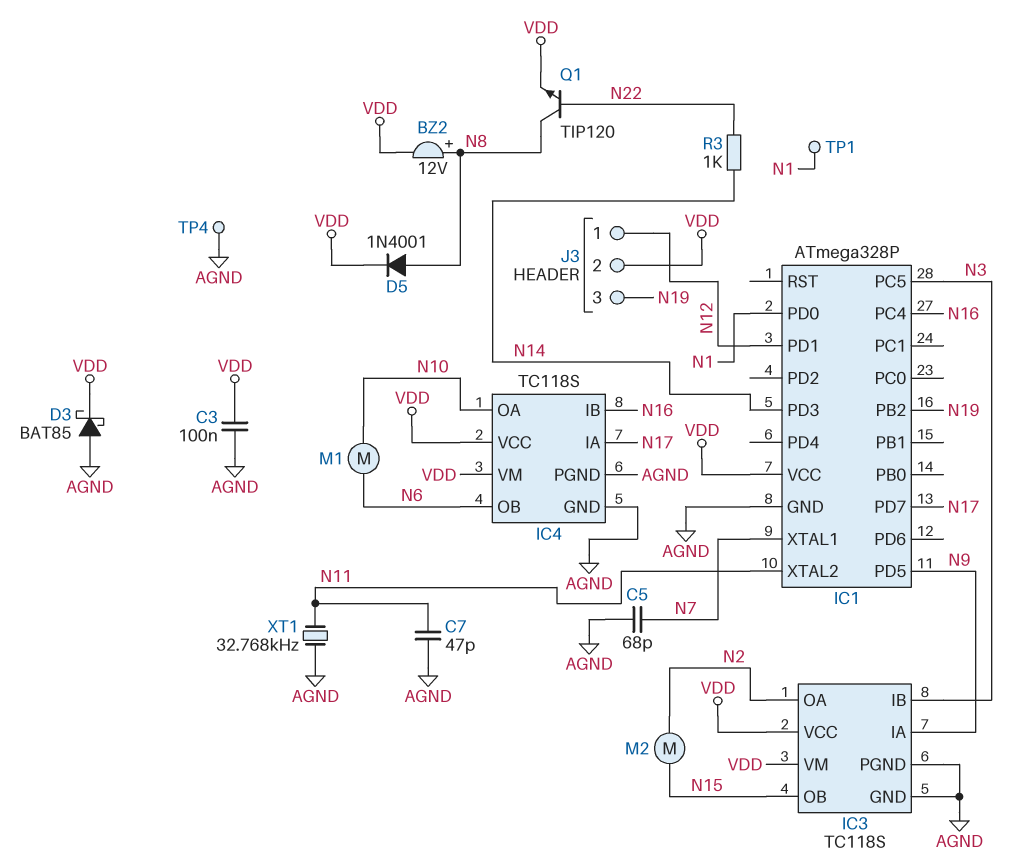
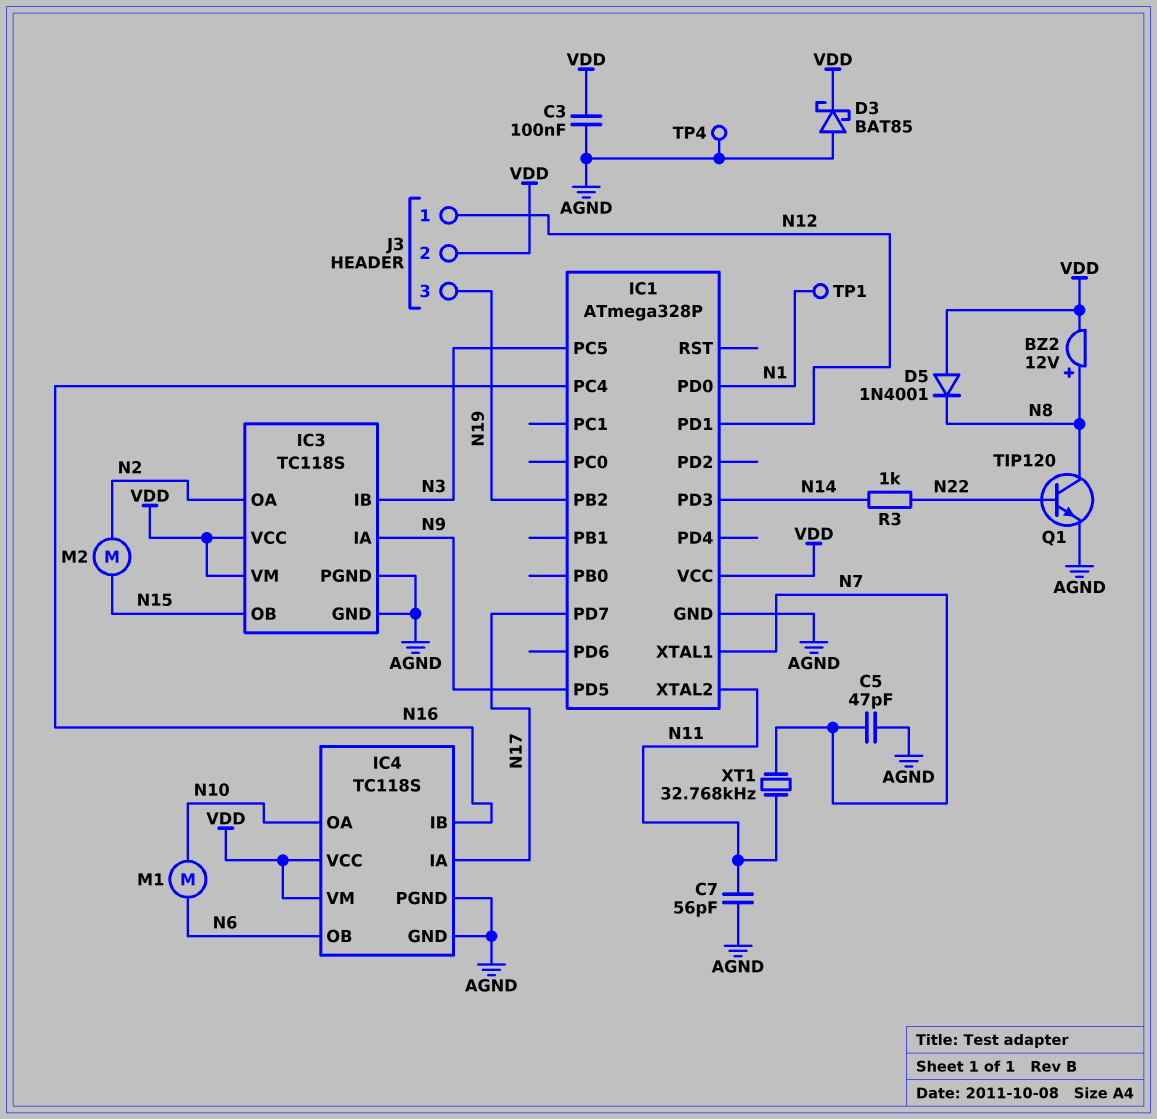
C5: 68pF (AGND, N7) -> 47pF (AGND, N7)
C7: 47pF (AGND, N11) -> 56pF (AGND, N11)
D5: diode 1N4001 (A N8, K VDD) -> diode 1N4001 (A VDD, K N8)
Q1: NPN TIP120 (B N22, C N8, E VDD) -> NPN TIP120 (B N22, C N8, E AGND)
XT1: 32.768kHz (AGND, N11) -> 32.768kHz (N7, N11)

